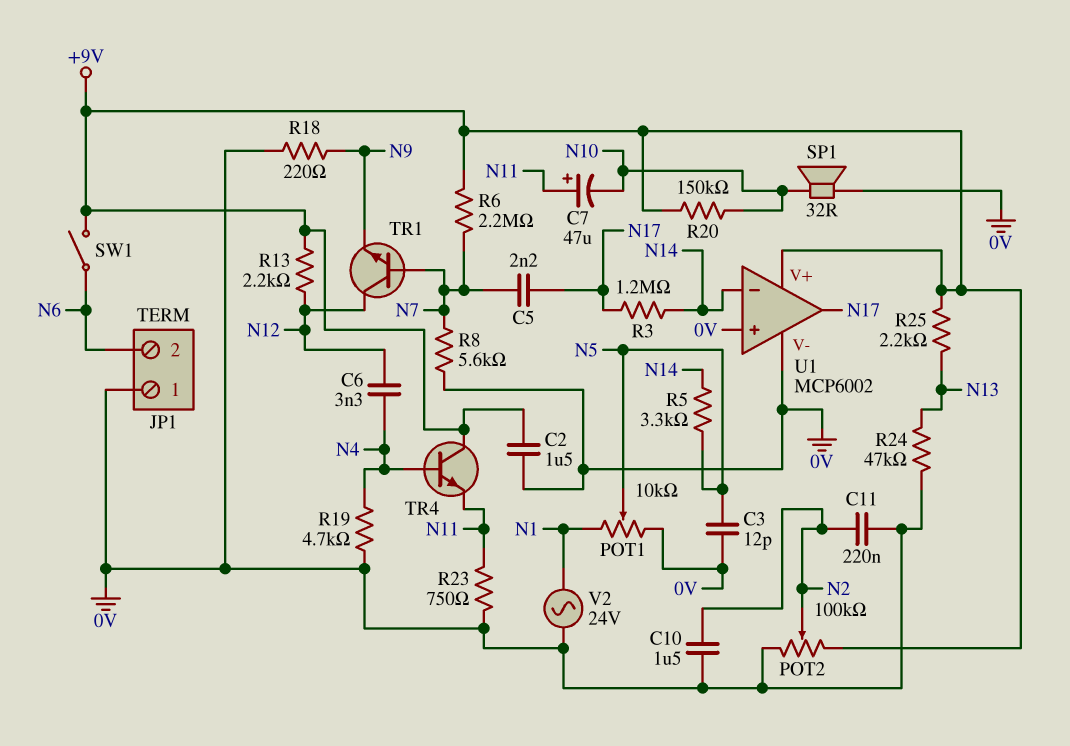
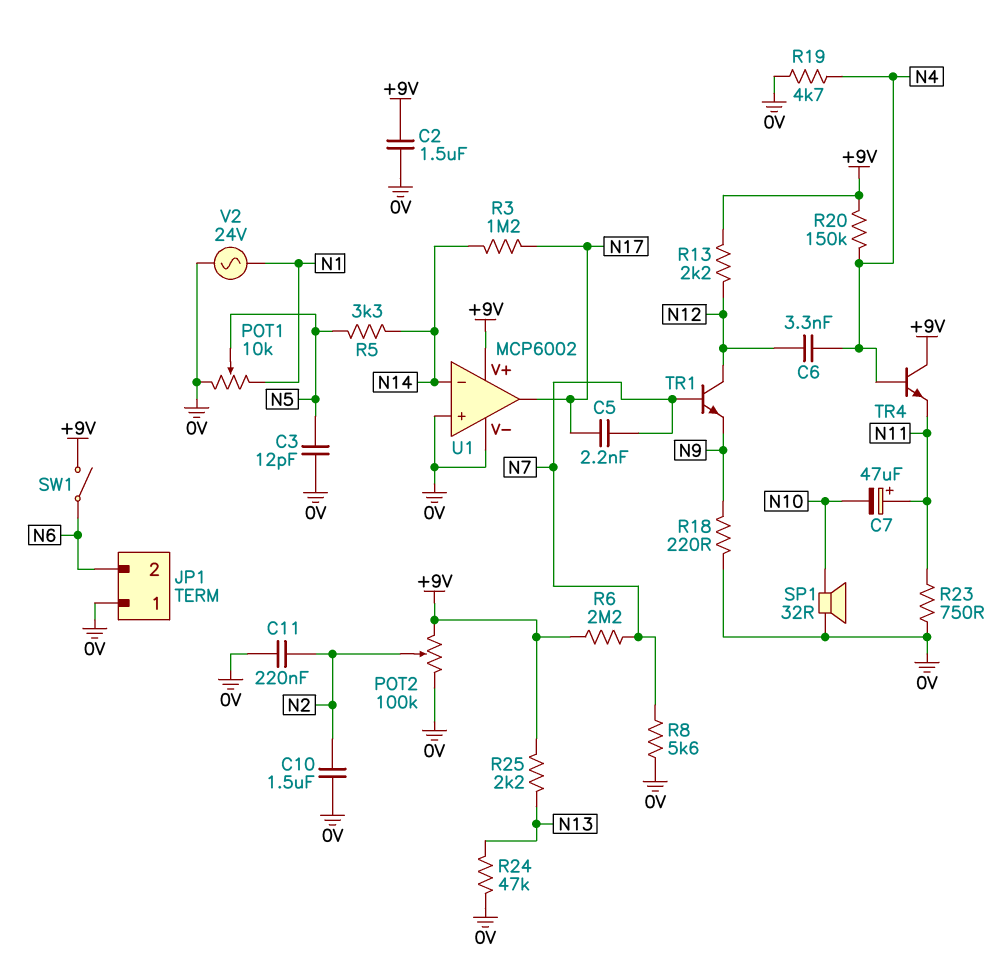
R20: 150k (+9V, N10) -> 150k (+9V, N4)

